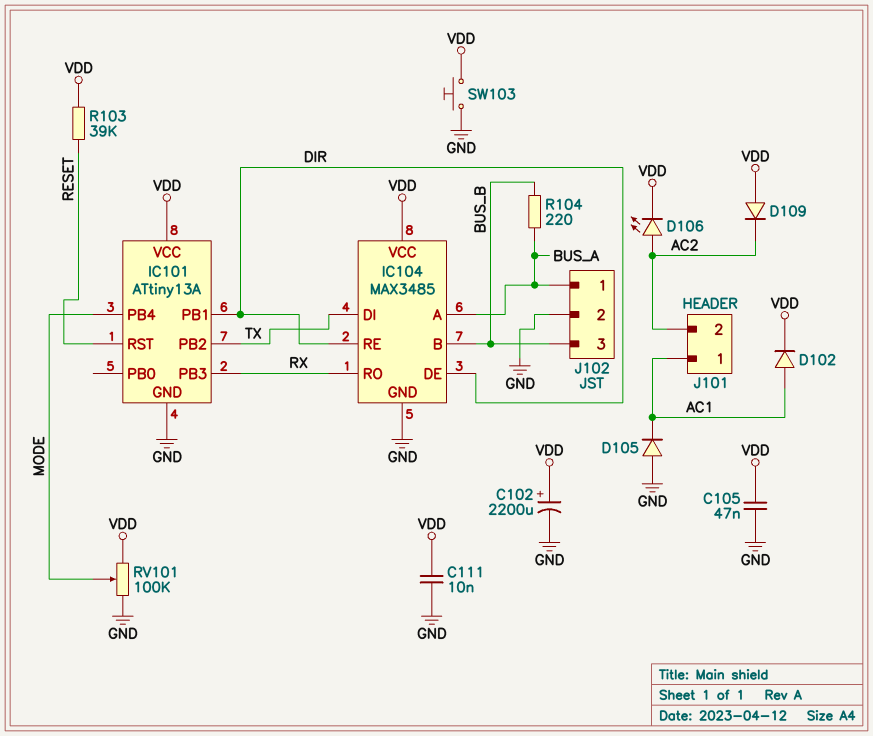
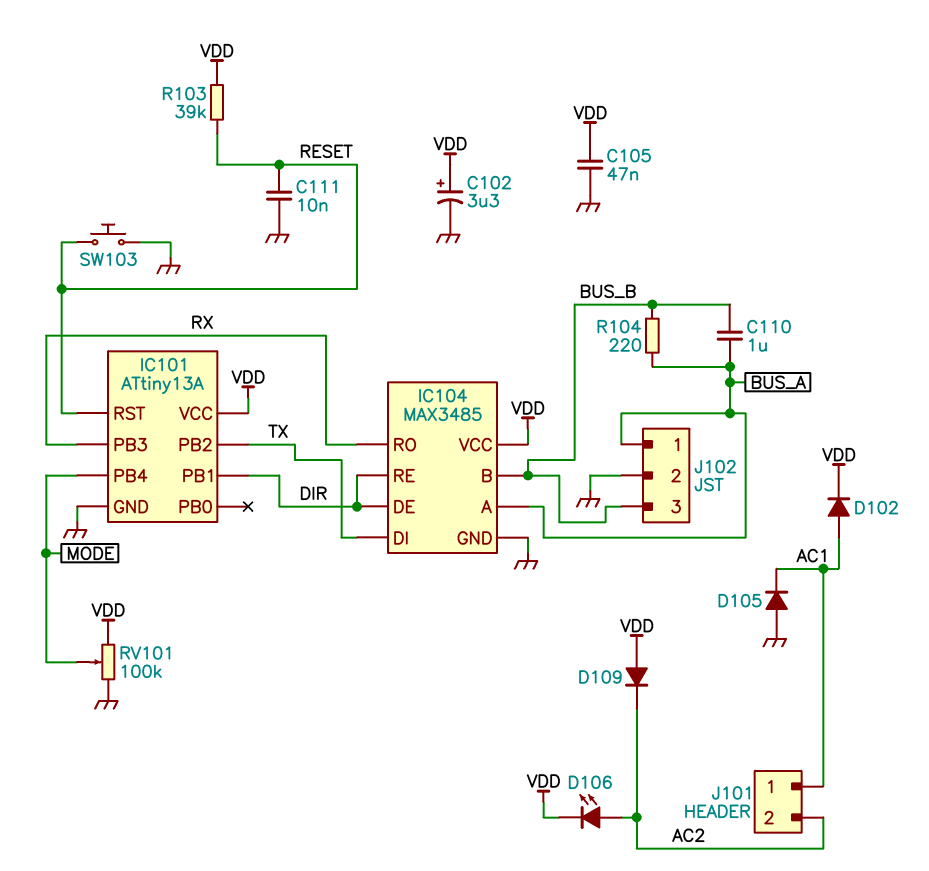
C102: 2200uF (plus VDD, minus GND) -> 3.3uF (plus VDD, minus GND)
C110: none -> 1uF (BUS_A, BUS_B)
C111: 10nF (GND, VDD) -> 10nF (GND, RESET)
SW103: button (GND, VDD) -> button (GND, RESET)

